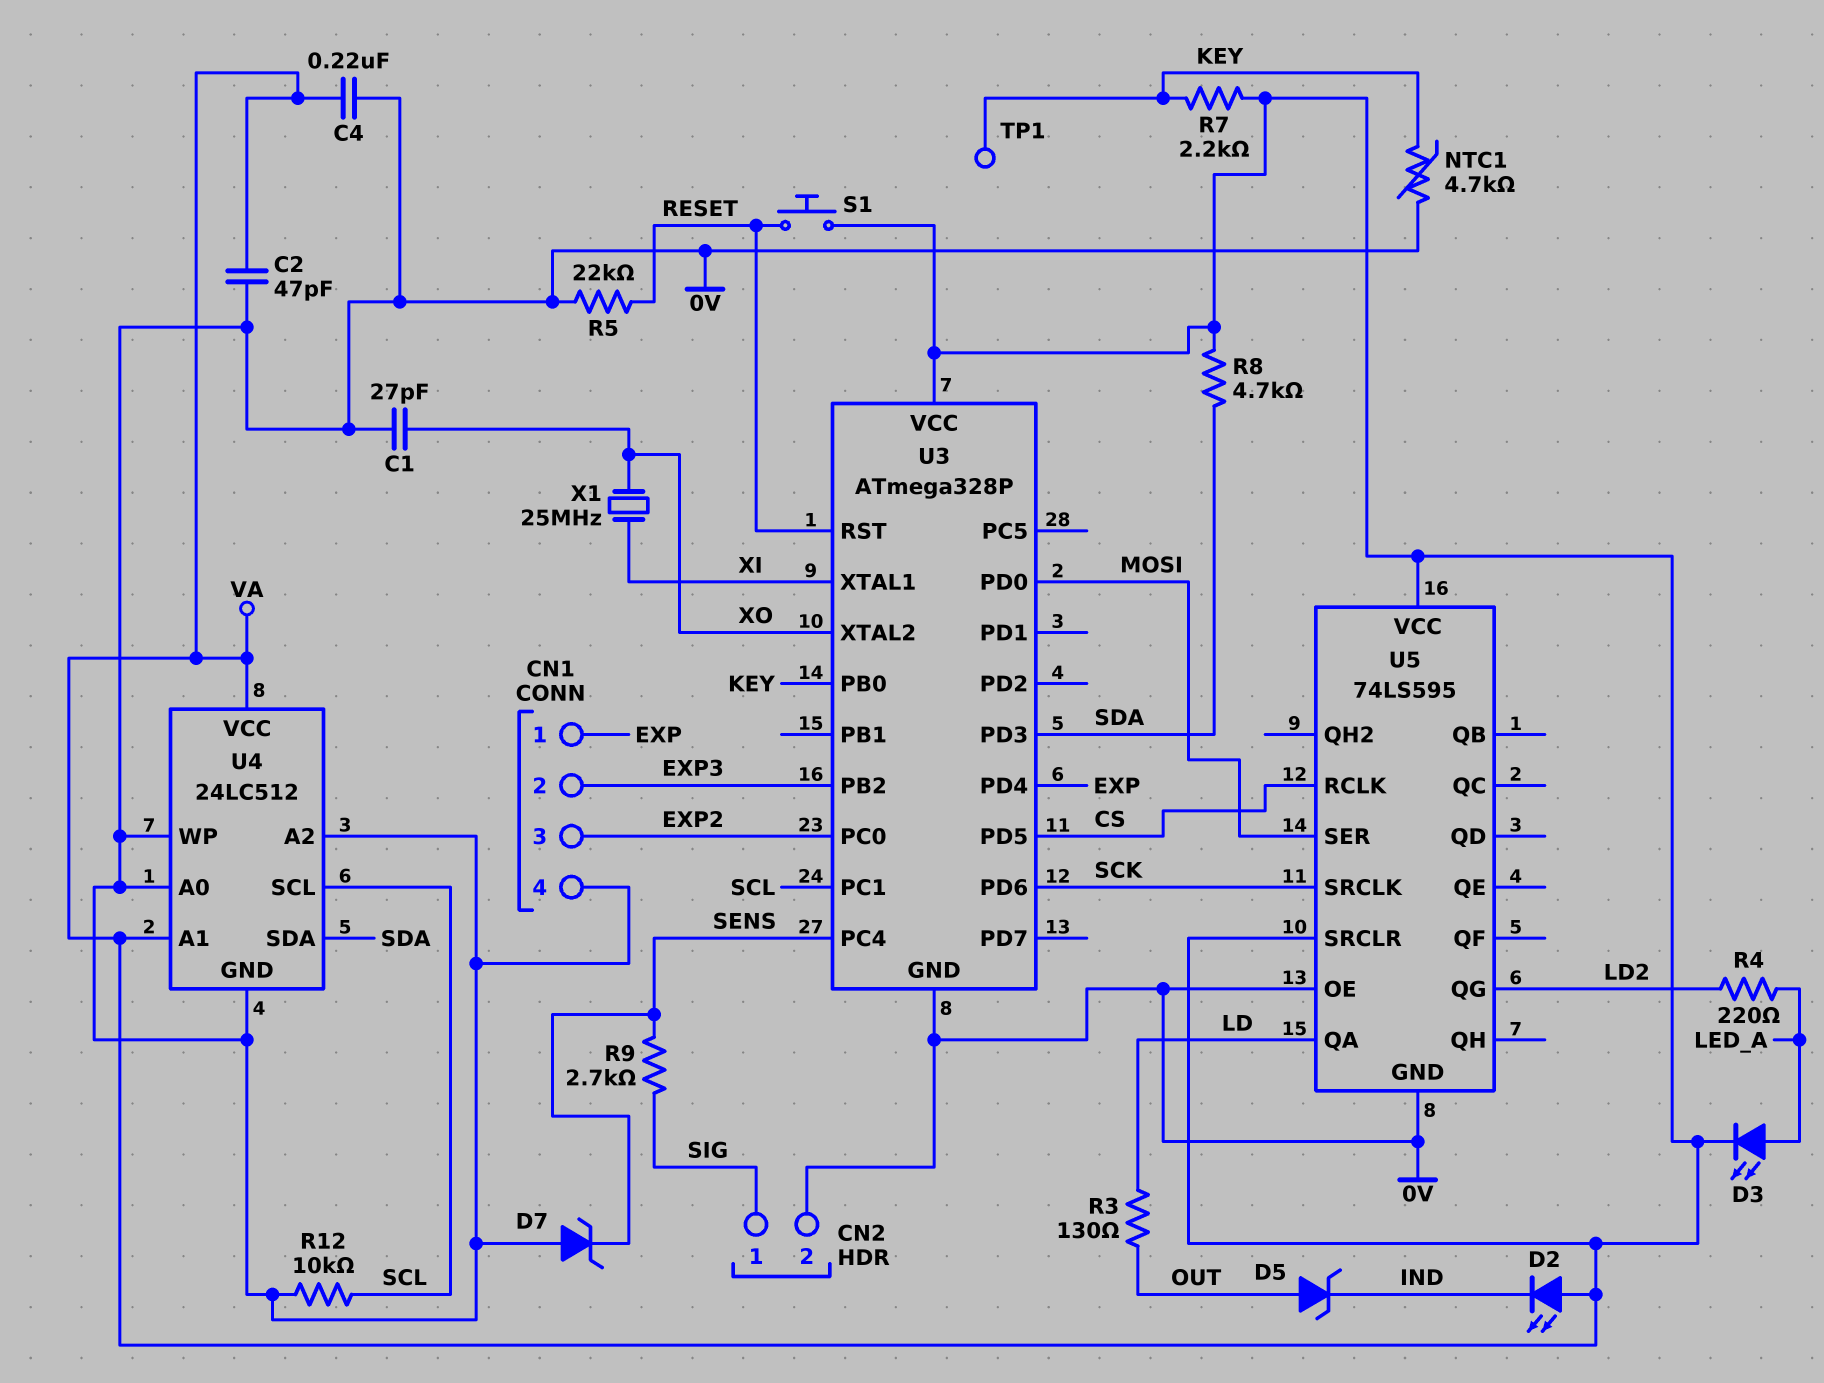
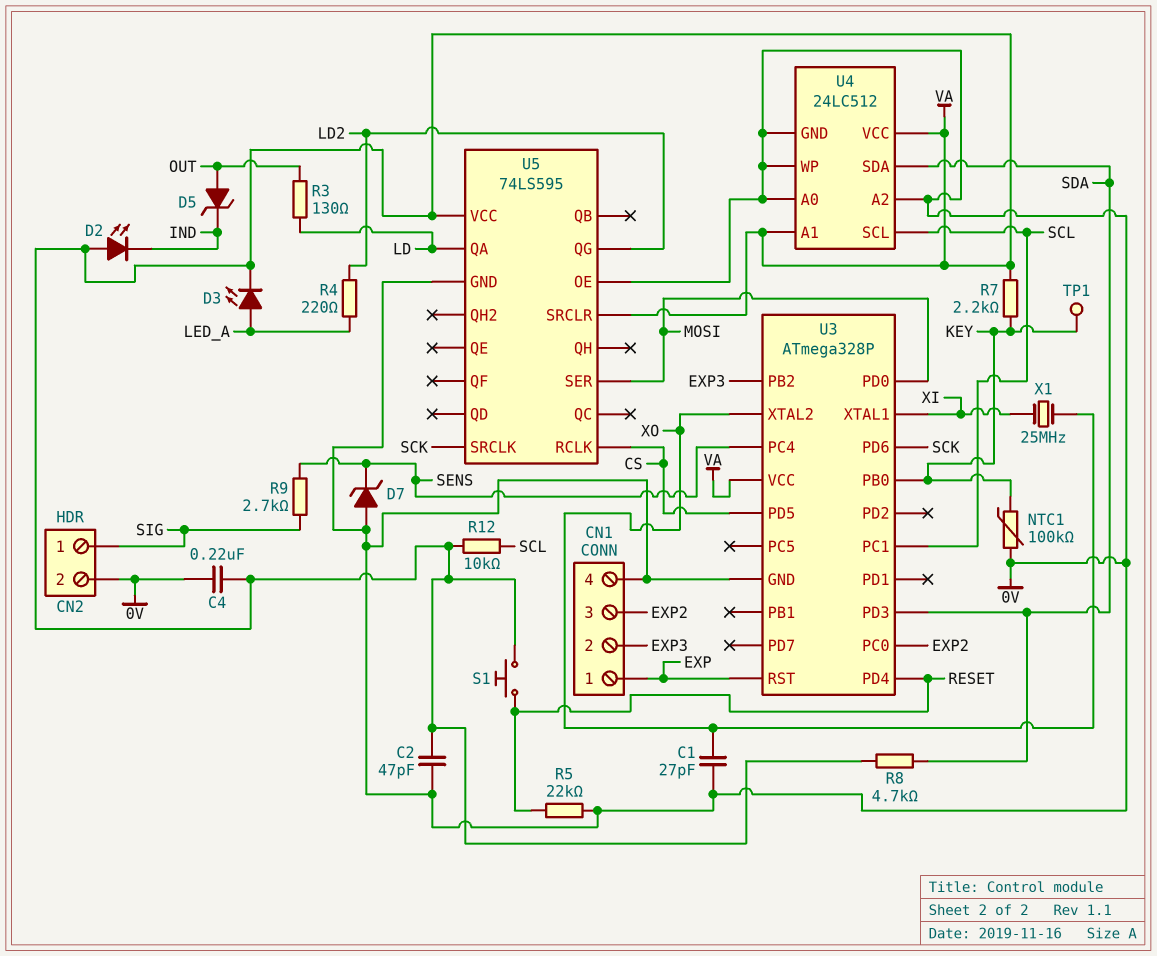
NTC1: 4.7k (0V, KEY) -> 100k (0V, KEY)
R12: 10k (0V, SCL) -> 10k (SCL, VA)
U3 pin PD4: EXP -> RESET
U3 pin RST: RESET -> EXP

